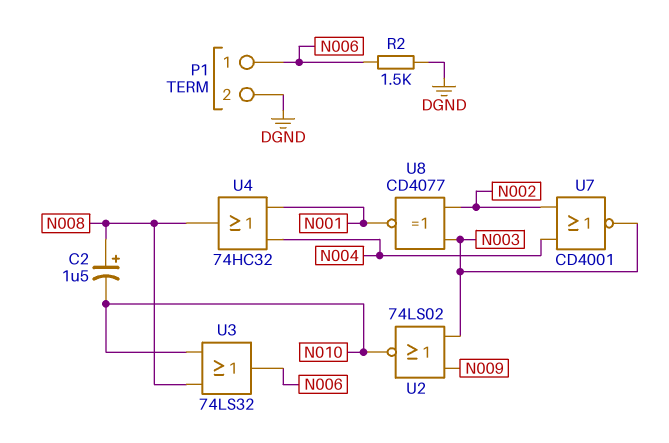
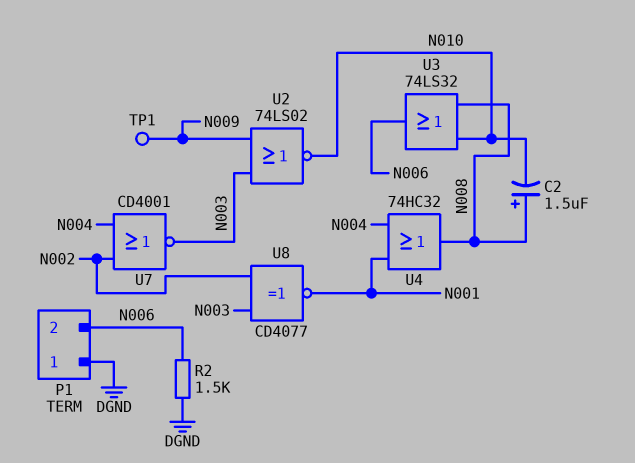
P1 pin 1: N006 -> DGND
P1 pin 2: DGND -> N006
TP1: none -> test point (N009)

